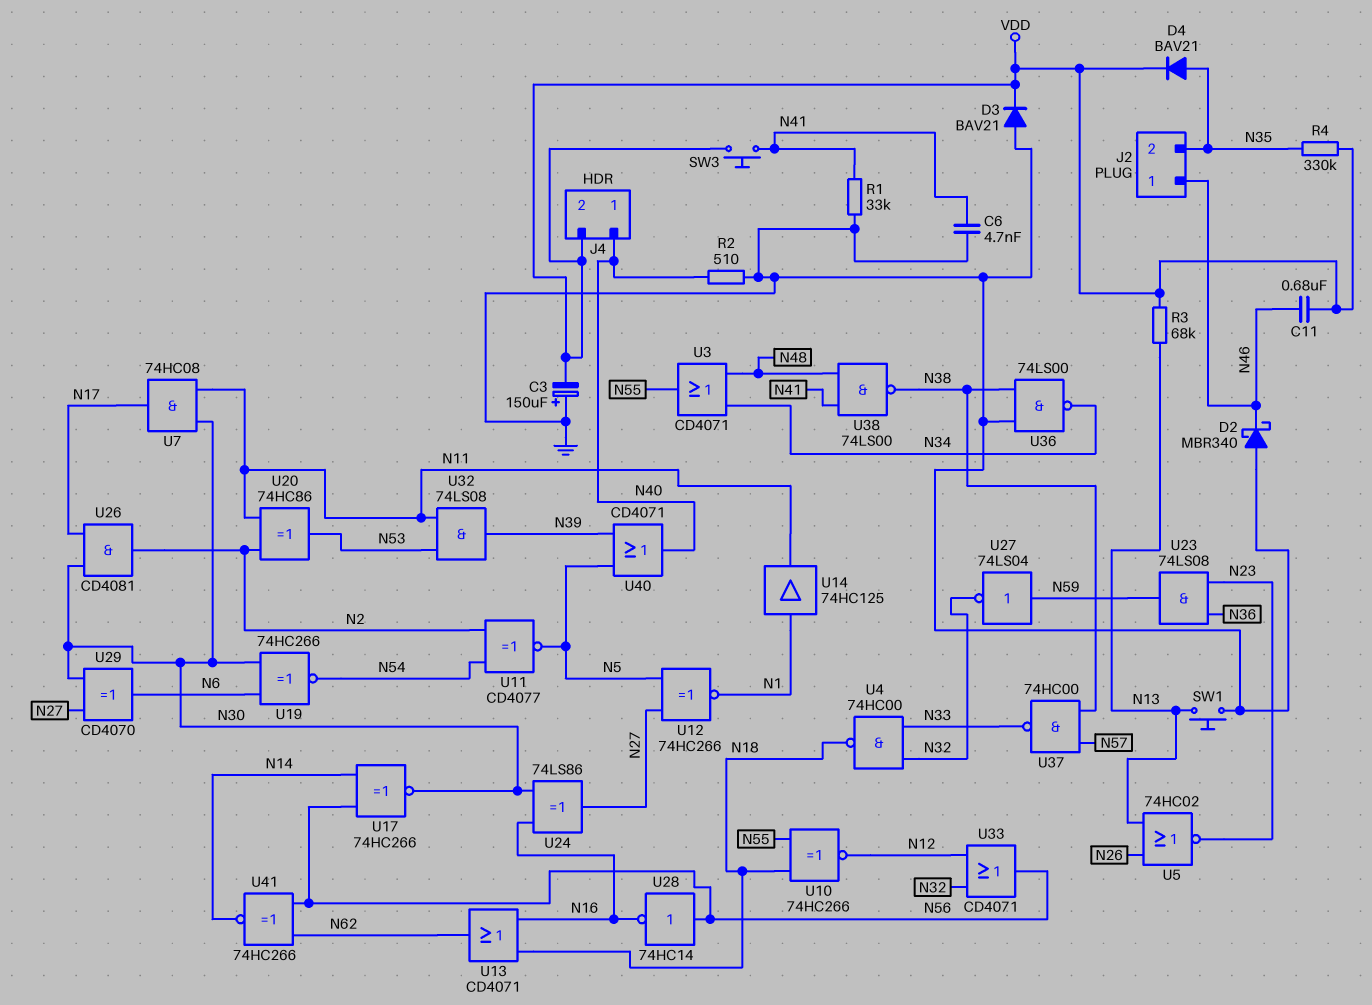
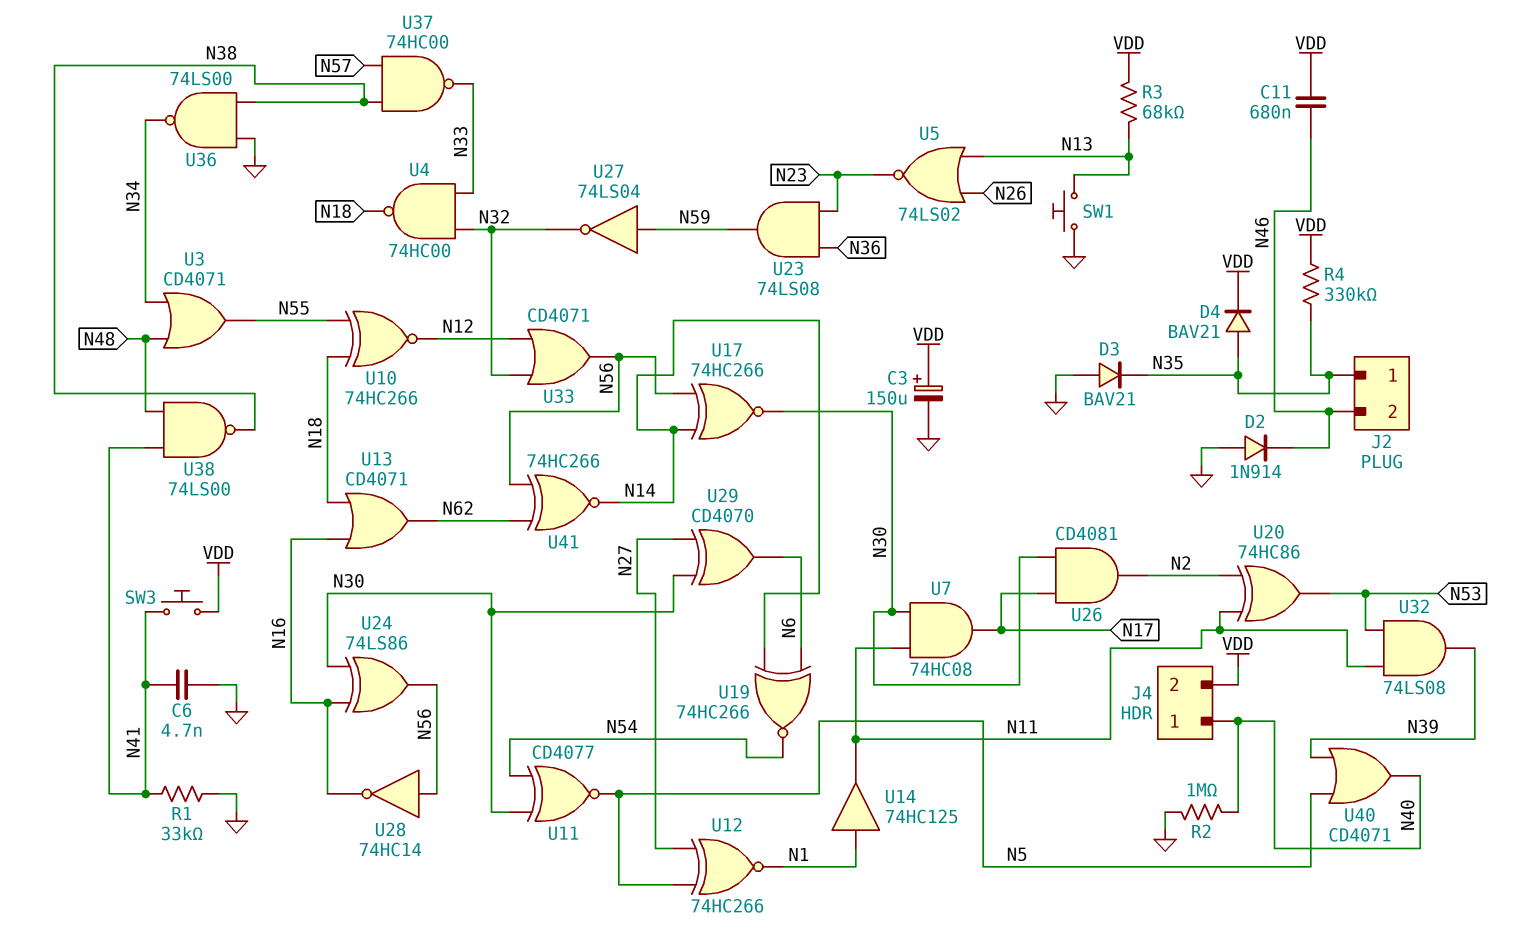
C3: 150uF (plus GND, minus VDD) -> 150uF (plus VDD, minus GND)
D2: schottky MBR340 (A GND, K N46) -> diode 1N914 (A GND, K N46)
D3: diode BAV21 (A GND, K VDD) -> diode BAV21 (A GND, K N35)
J2 pin 1: N46 -> N35
J2 pin 2: N35 -> N46
R2: 510 (GND, N40) -> 1M (GND, N40)
U5: NOR 74HC02 (in N13, in N26, out N23) -> NOR 74LS02 (in N13, in N26, out N23)
U11: XNOR CD4077 (in N2, in N54, out N5) -> XNOR CD4077 (in N30, in N54, out N5)
U19: XNOR 74HC266 (in N6, in N30, out N54) -> XNOR 74HC266 (in N6, in N14, out N54)
U24: XOR 74LS86 (in N16, in N30, out N27) -> XOR 74LS86 (in N16, in N30, out N56)

